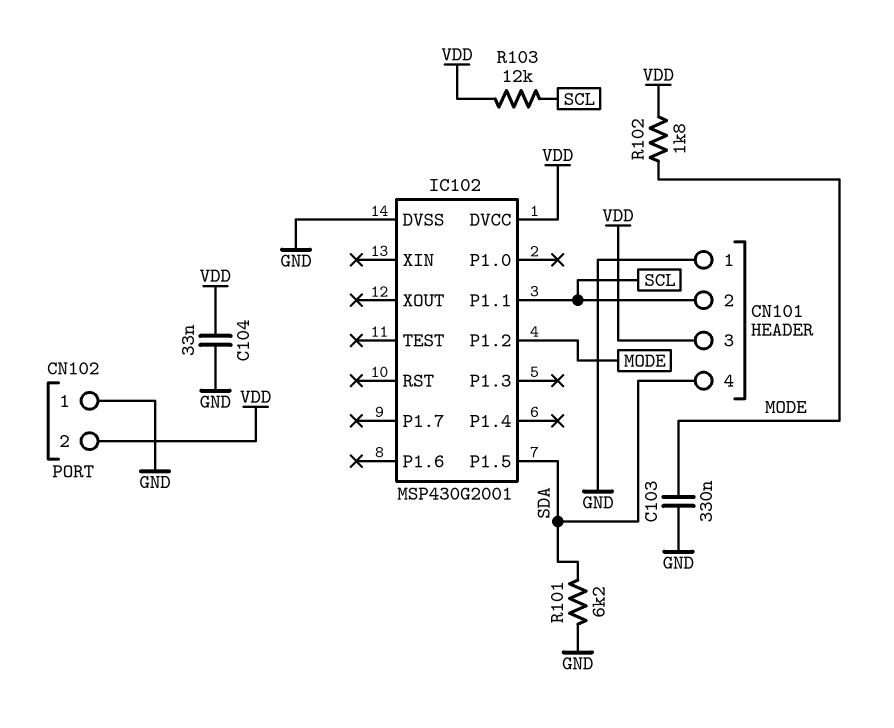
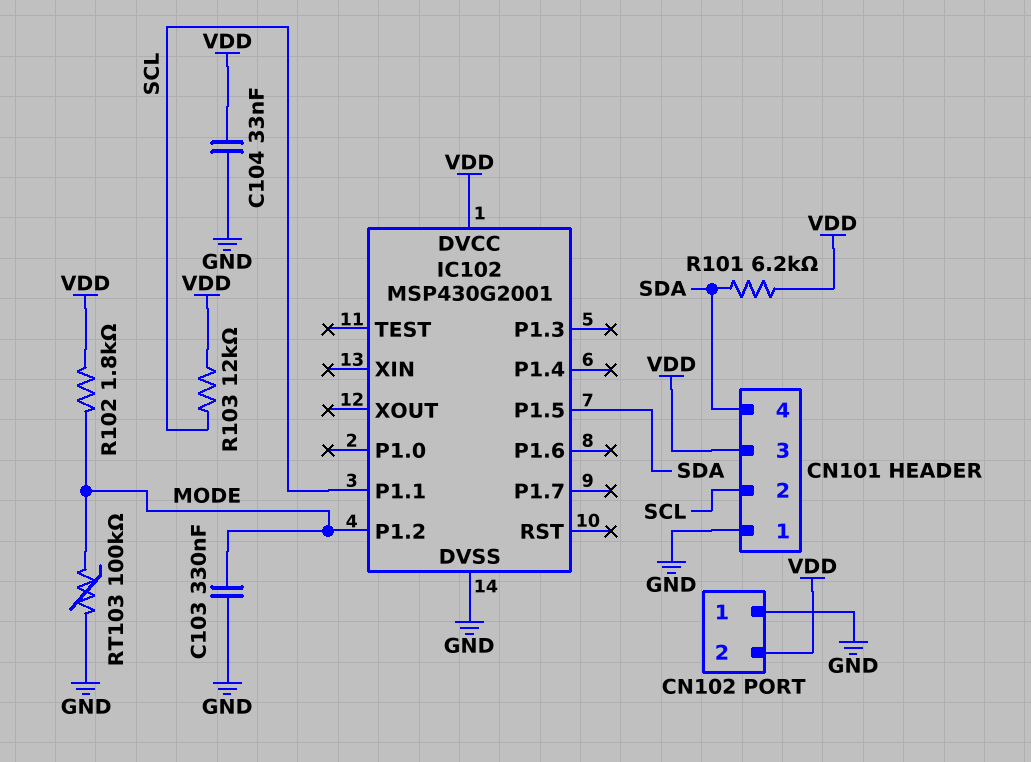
R101: 6.2k (GND, SDA) -> 6.2k (SDA, VDD)
RT103: none -> 100k (GND, MODE)

